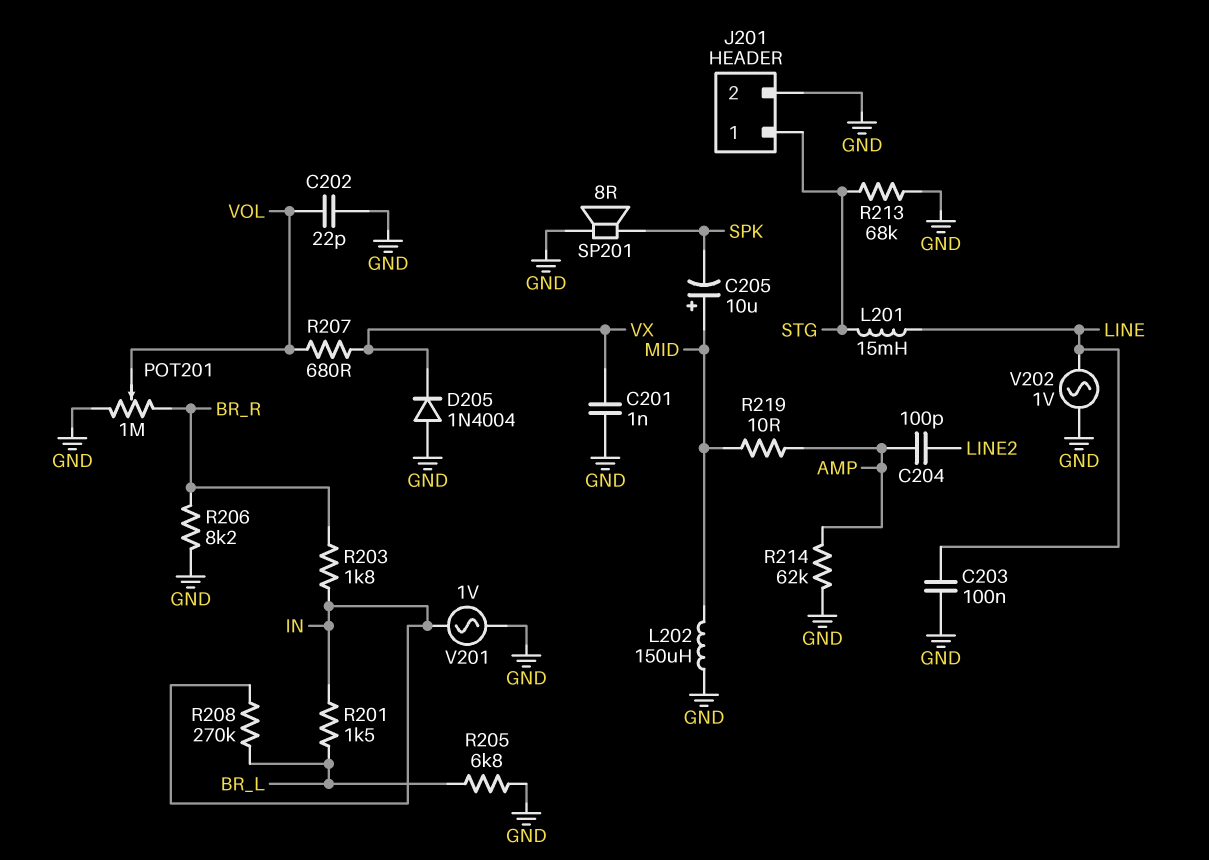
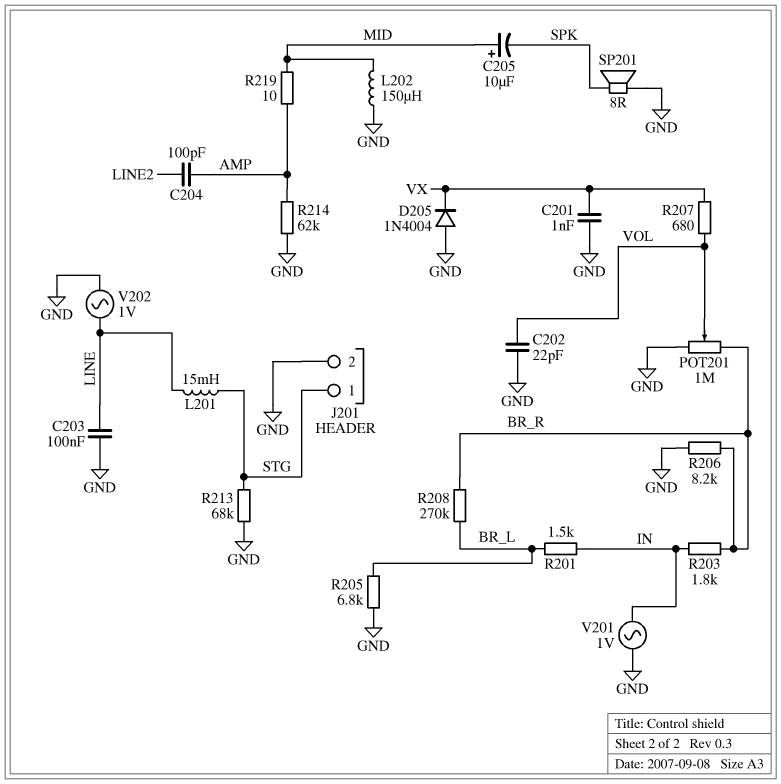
R208: 270k (BR_L, IN) -> 270k (BR_L, BR_R)

